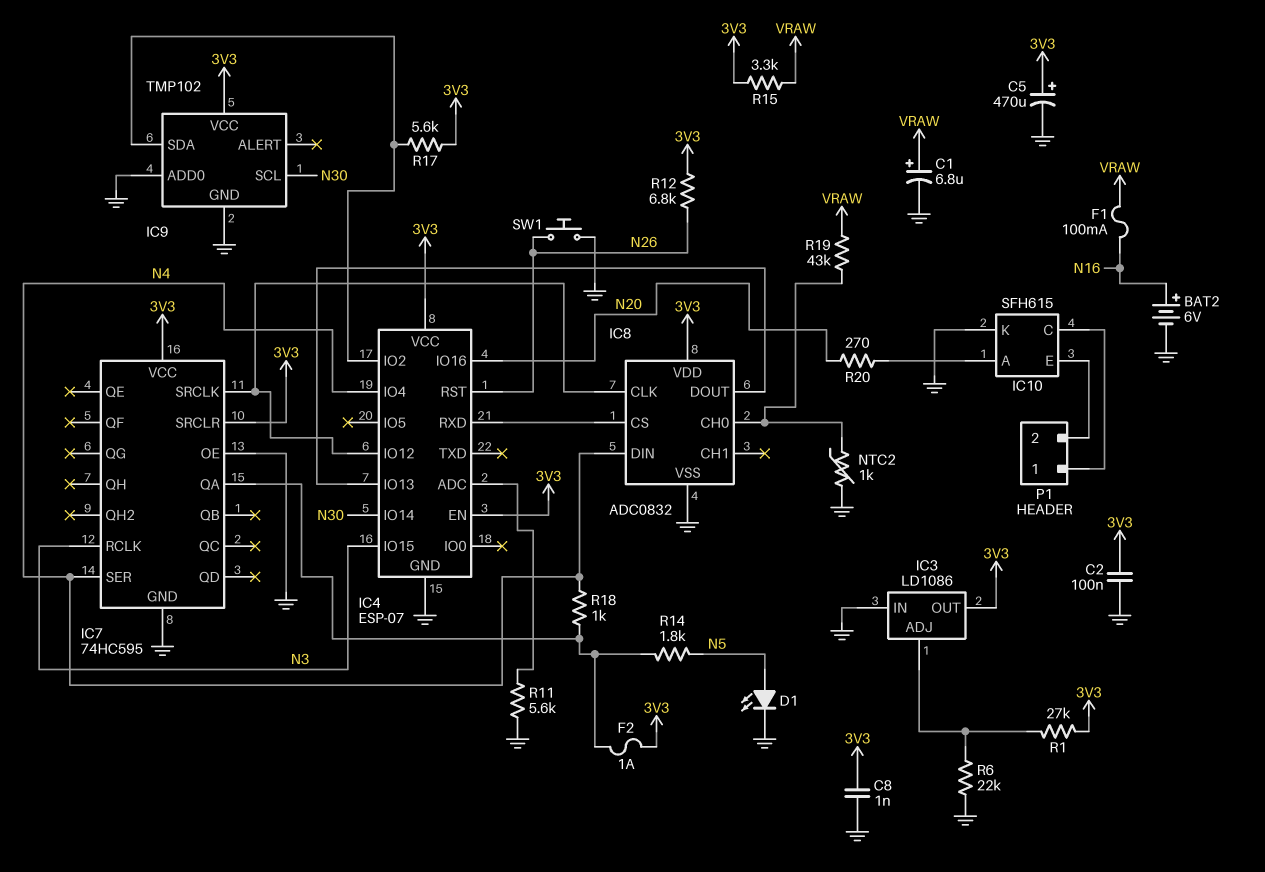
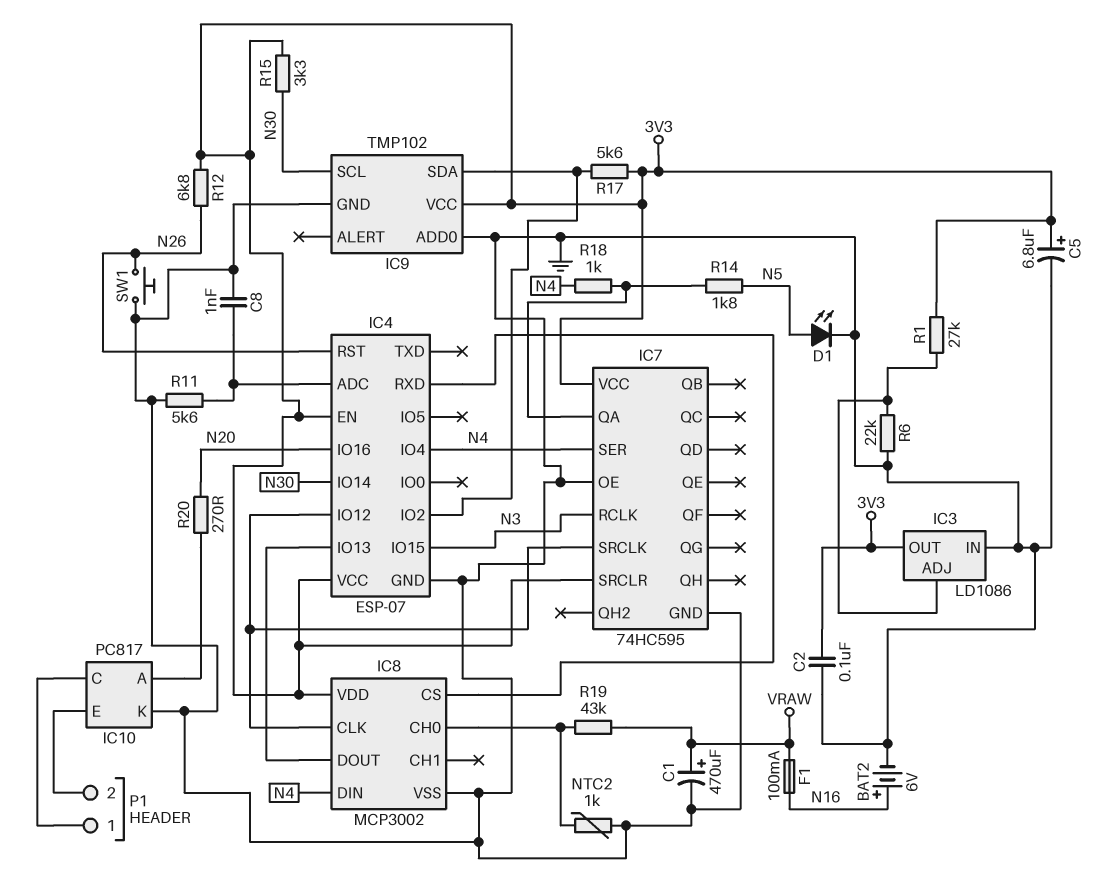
C1: 6.8uF (plus VRAW, minus GND) -> 470uF (plus VRAW, minus GND)
C5: 470uF (plus 3V3, minus GND) -> 6.8uF (plus 3V3, minus GND)
C8: 1nF (3V3, GND) -> 1nF (GND, IC4/ADC)
F2: 1A (3V3, IC7/QA) -> none
IC8: ADC0832 -> MCP3002
IC10: SFH615 -> PC817
R15: 3.3k (3V3, VRAW) -> 3.3k (3V3, N30)

